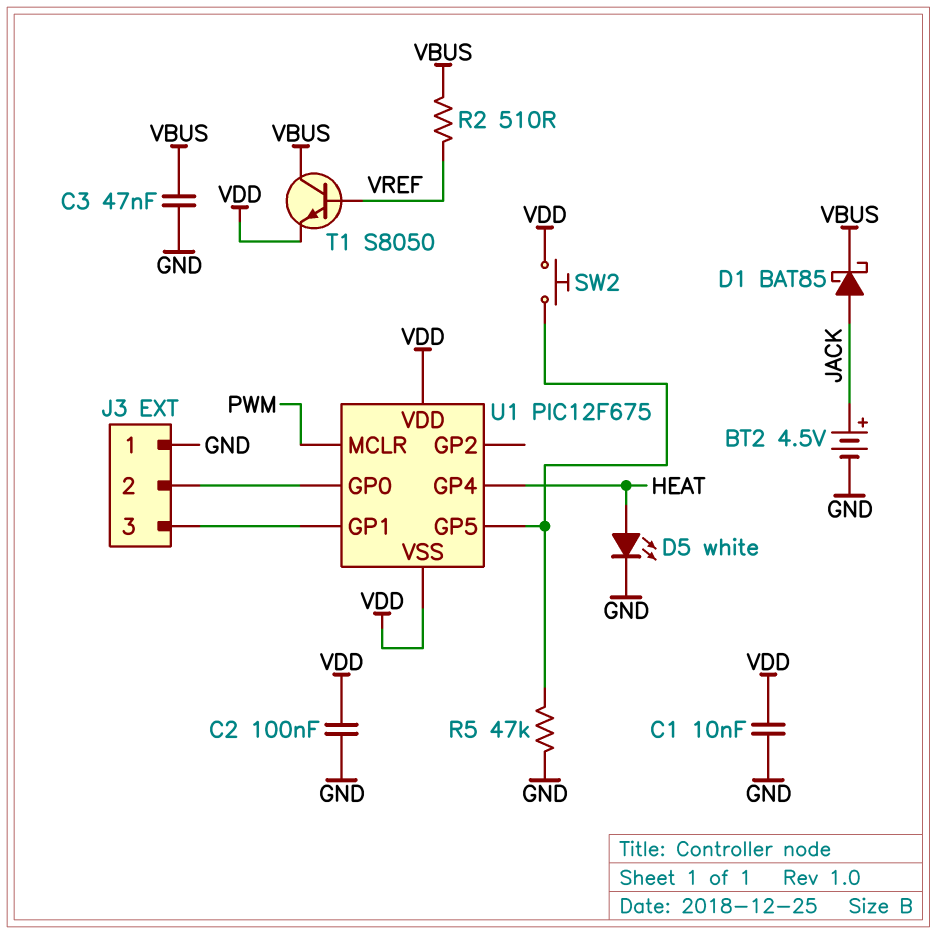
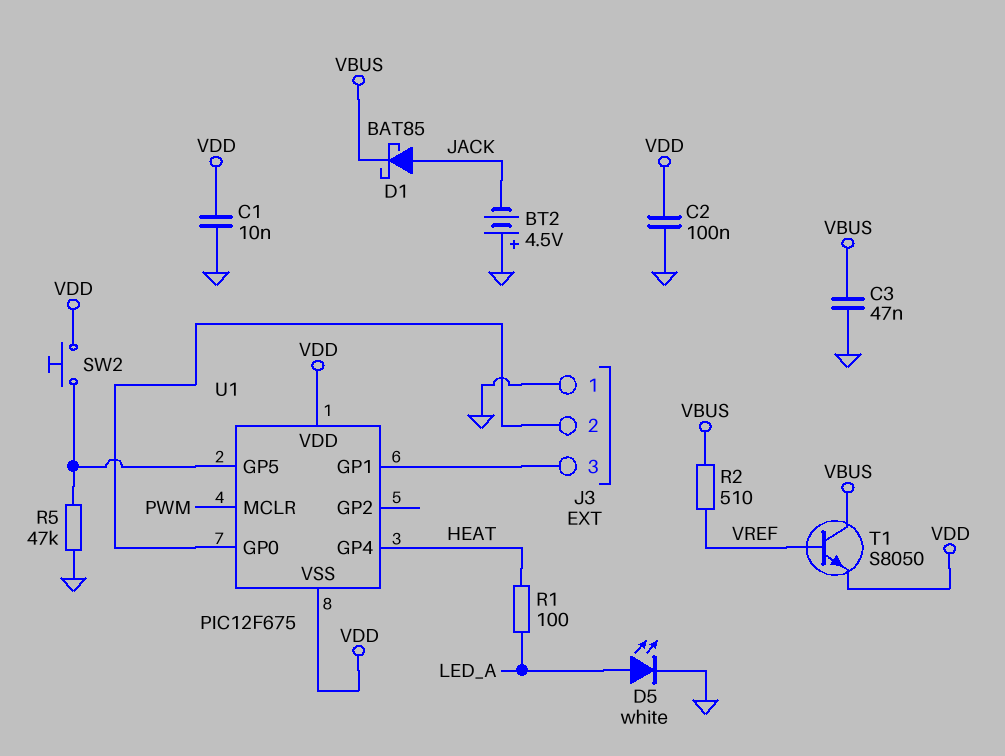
BT2: 4.5V (plus JACK, minus GND) -> 4.5V (plus GND, minus JACK)
D5: LED white (A HEAT, K GND) -> LED white (A LED_A, K GND)
R1: none -> 100 (HEAT, LED_A)

